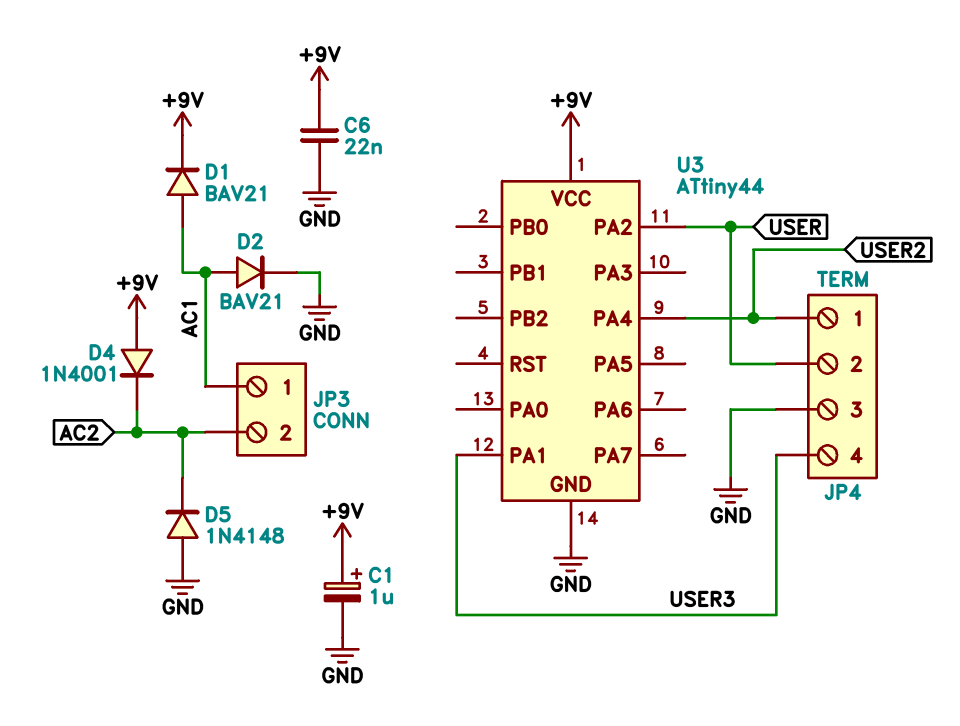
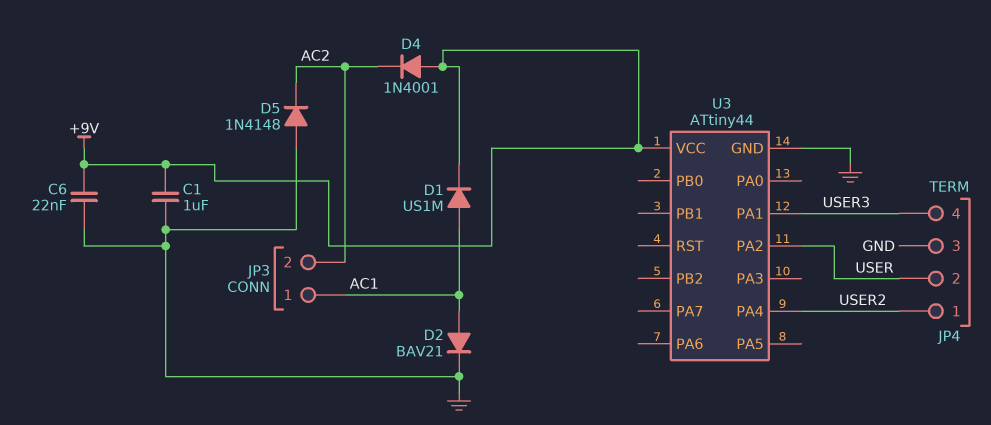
C1: 1uF (plus +9V, minus GND) -> 1uF (+9V, GND)
D1: diode BAV21 (A AC1, K +9V) -> diode US1M (A AC1, K +9V)

